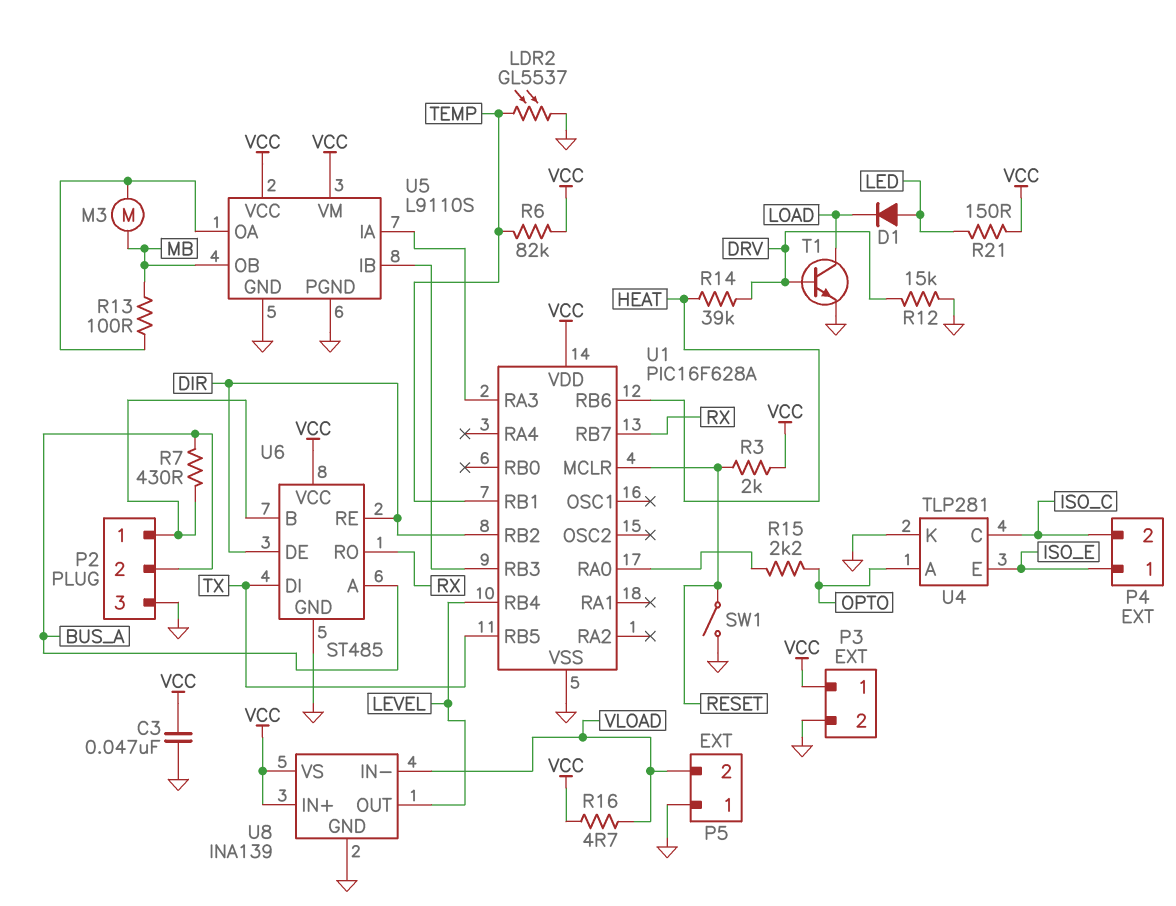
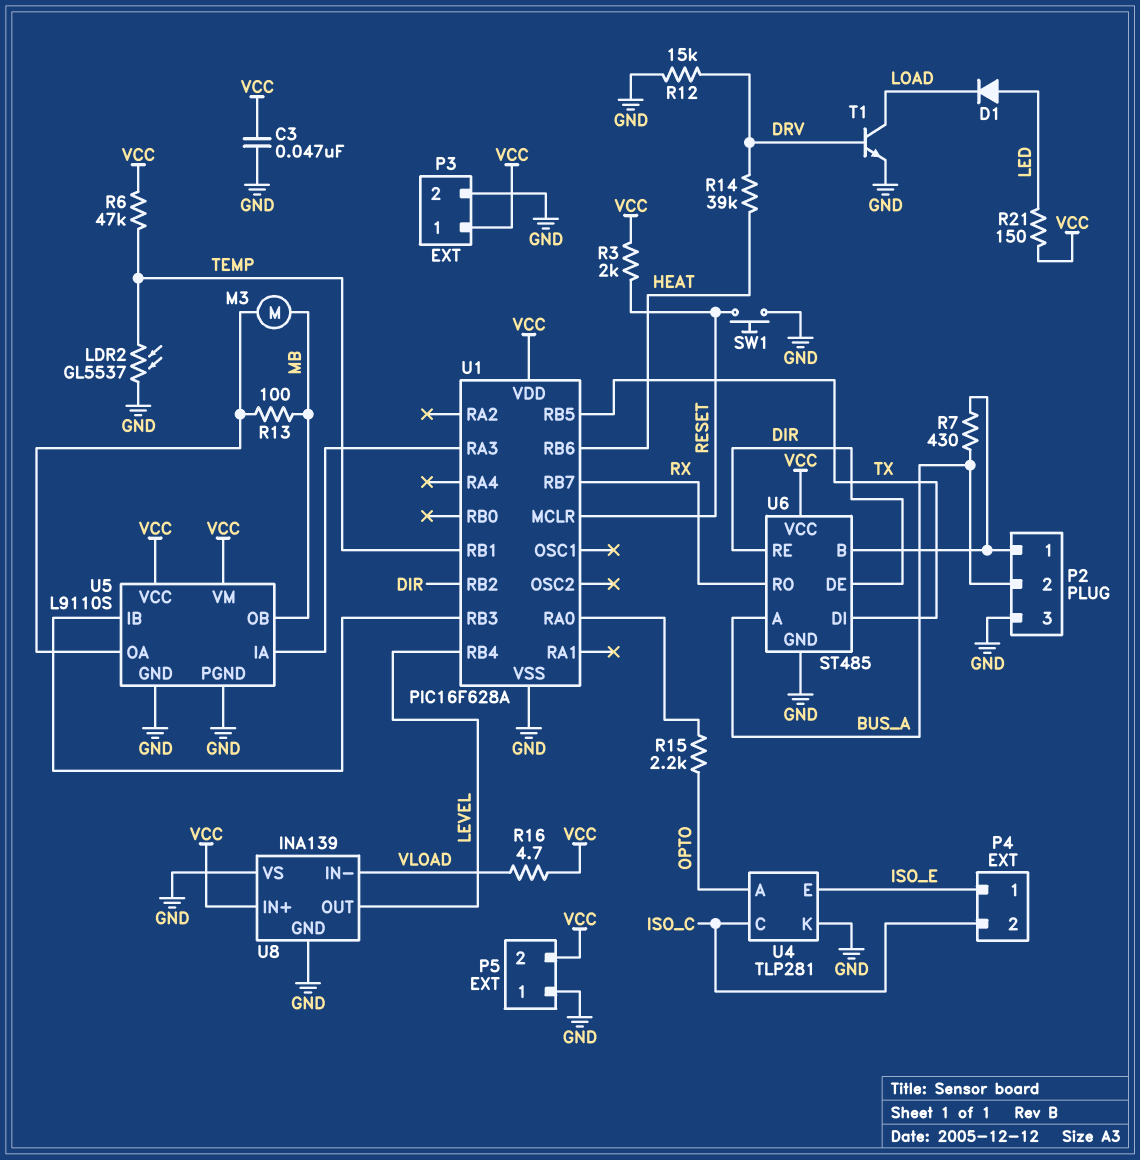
P5 pin 2: VLOAD -> VCC
R6: 82k (TEMP, VCC) -> 47k (TEMP, VCC)
SW1: switch (GND, RESET) -> button (GND, RESET)
U8 pin VS: VCC -> GND

